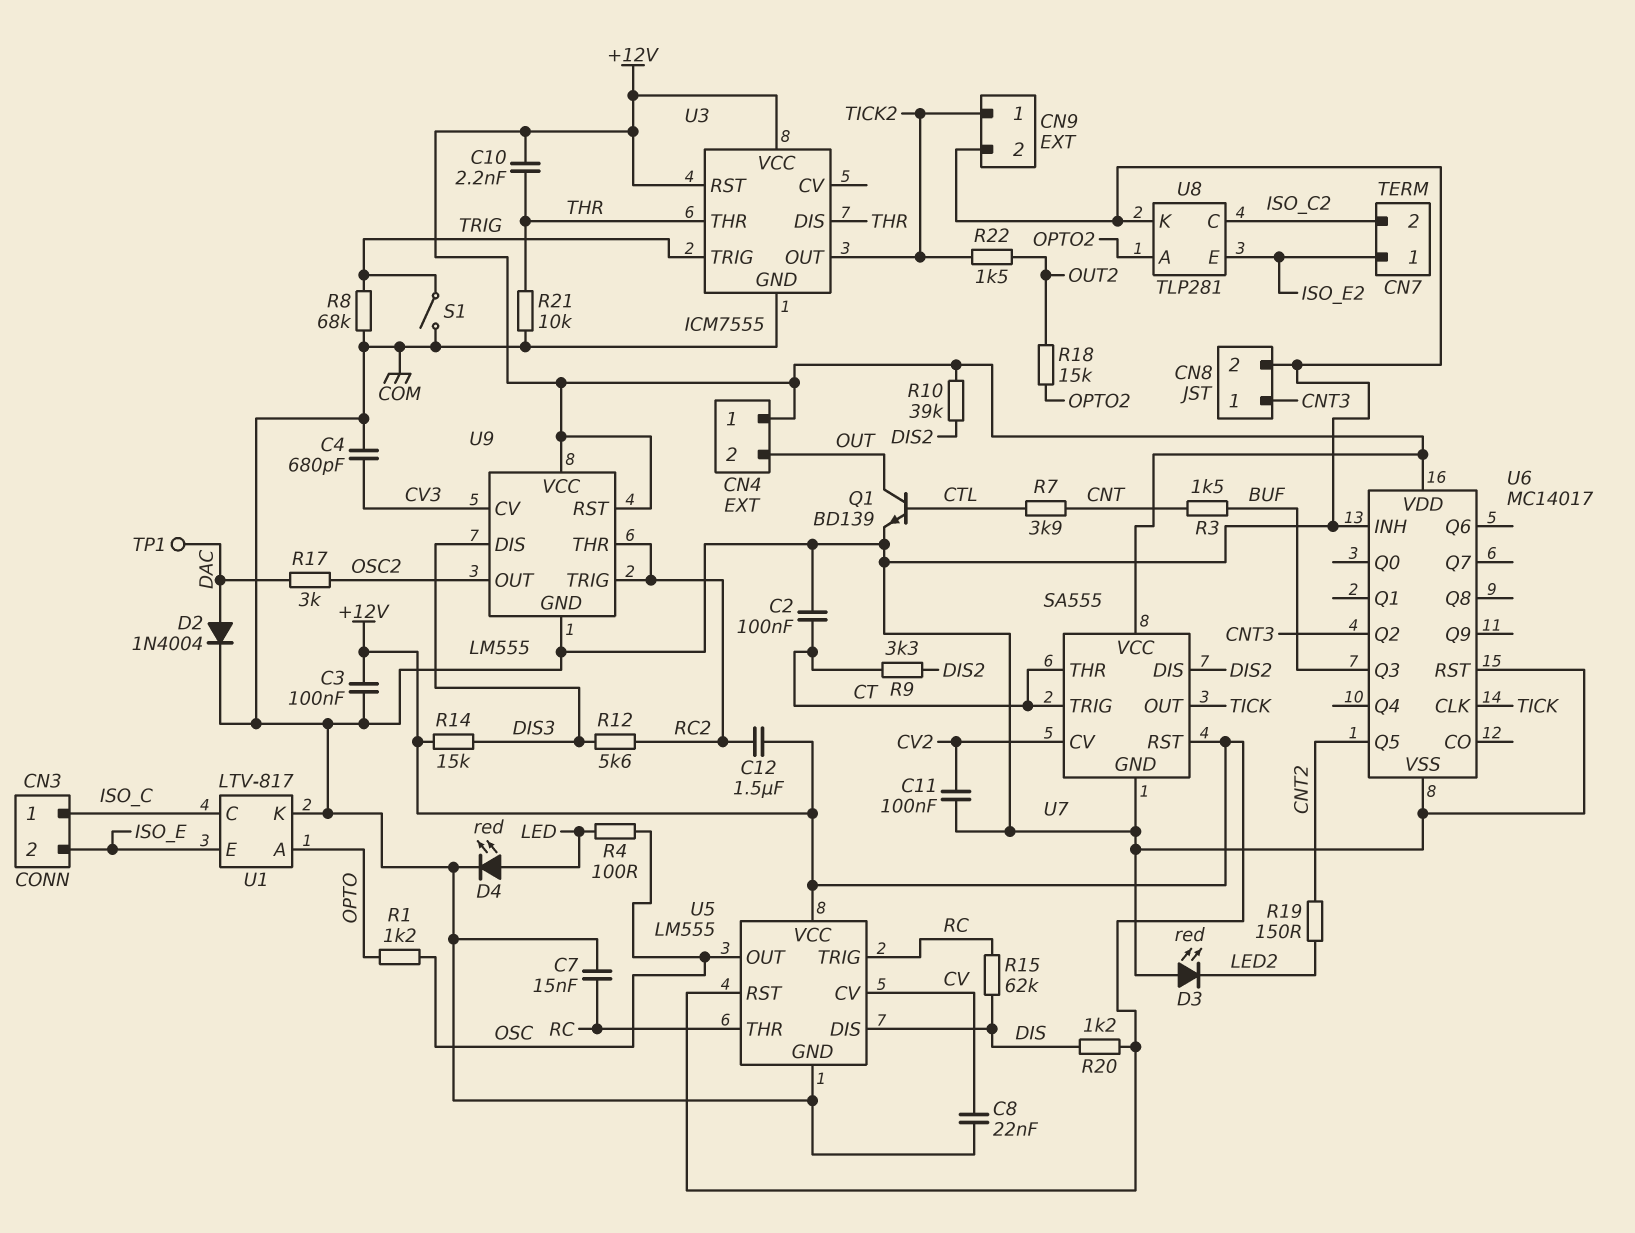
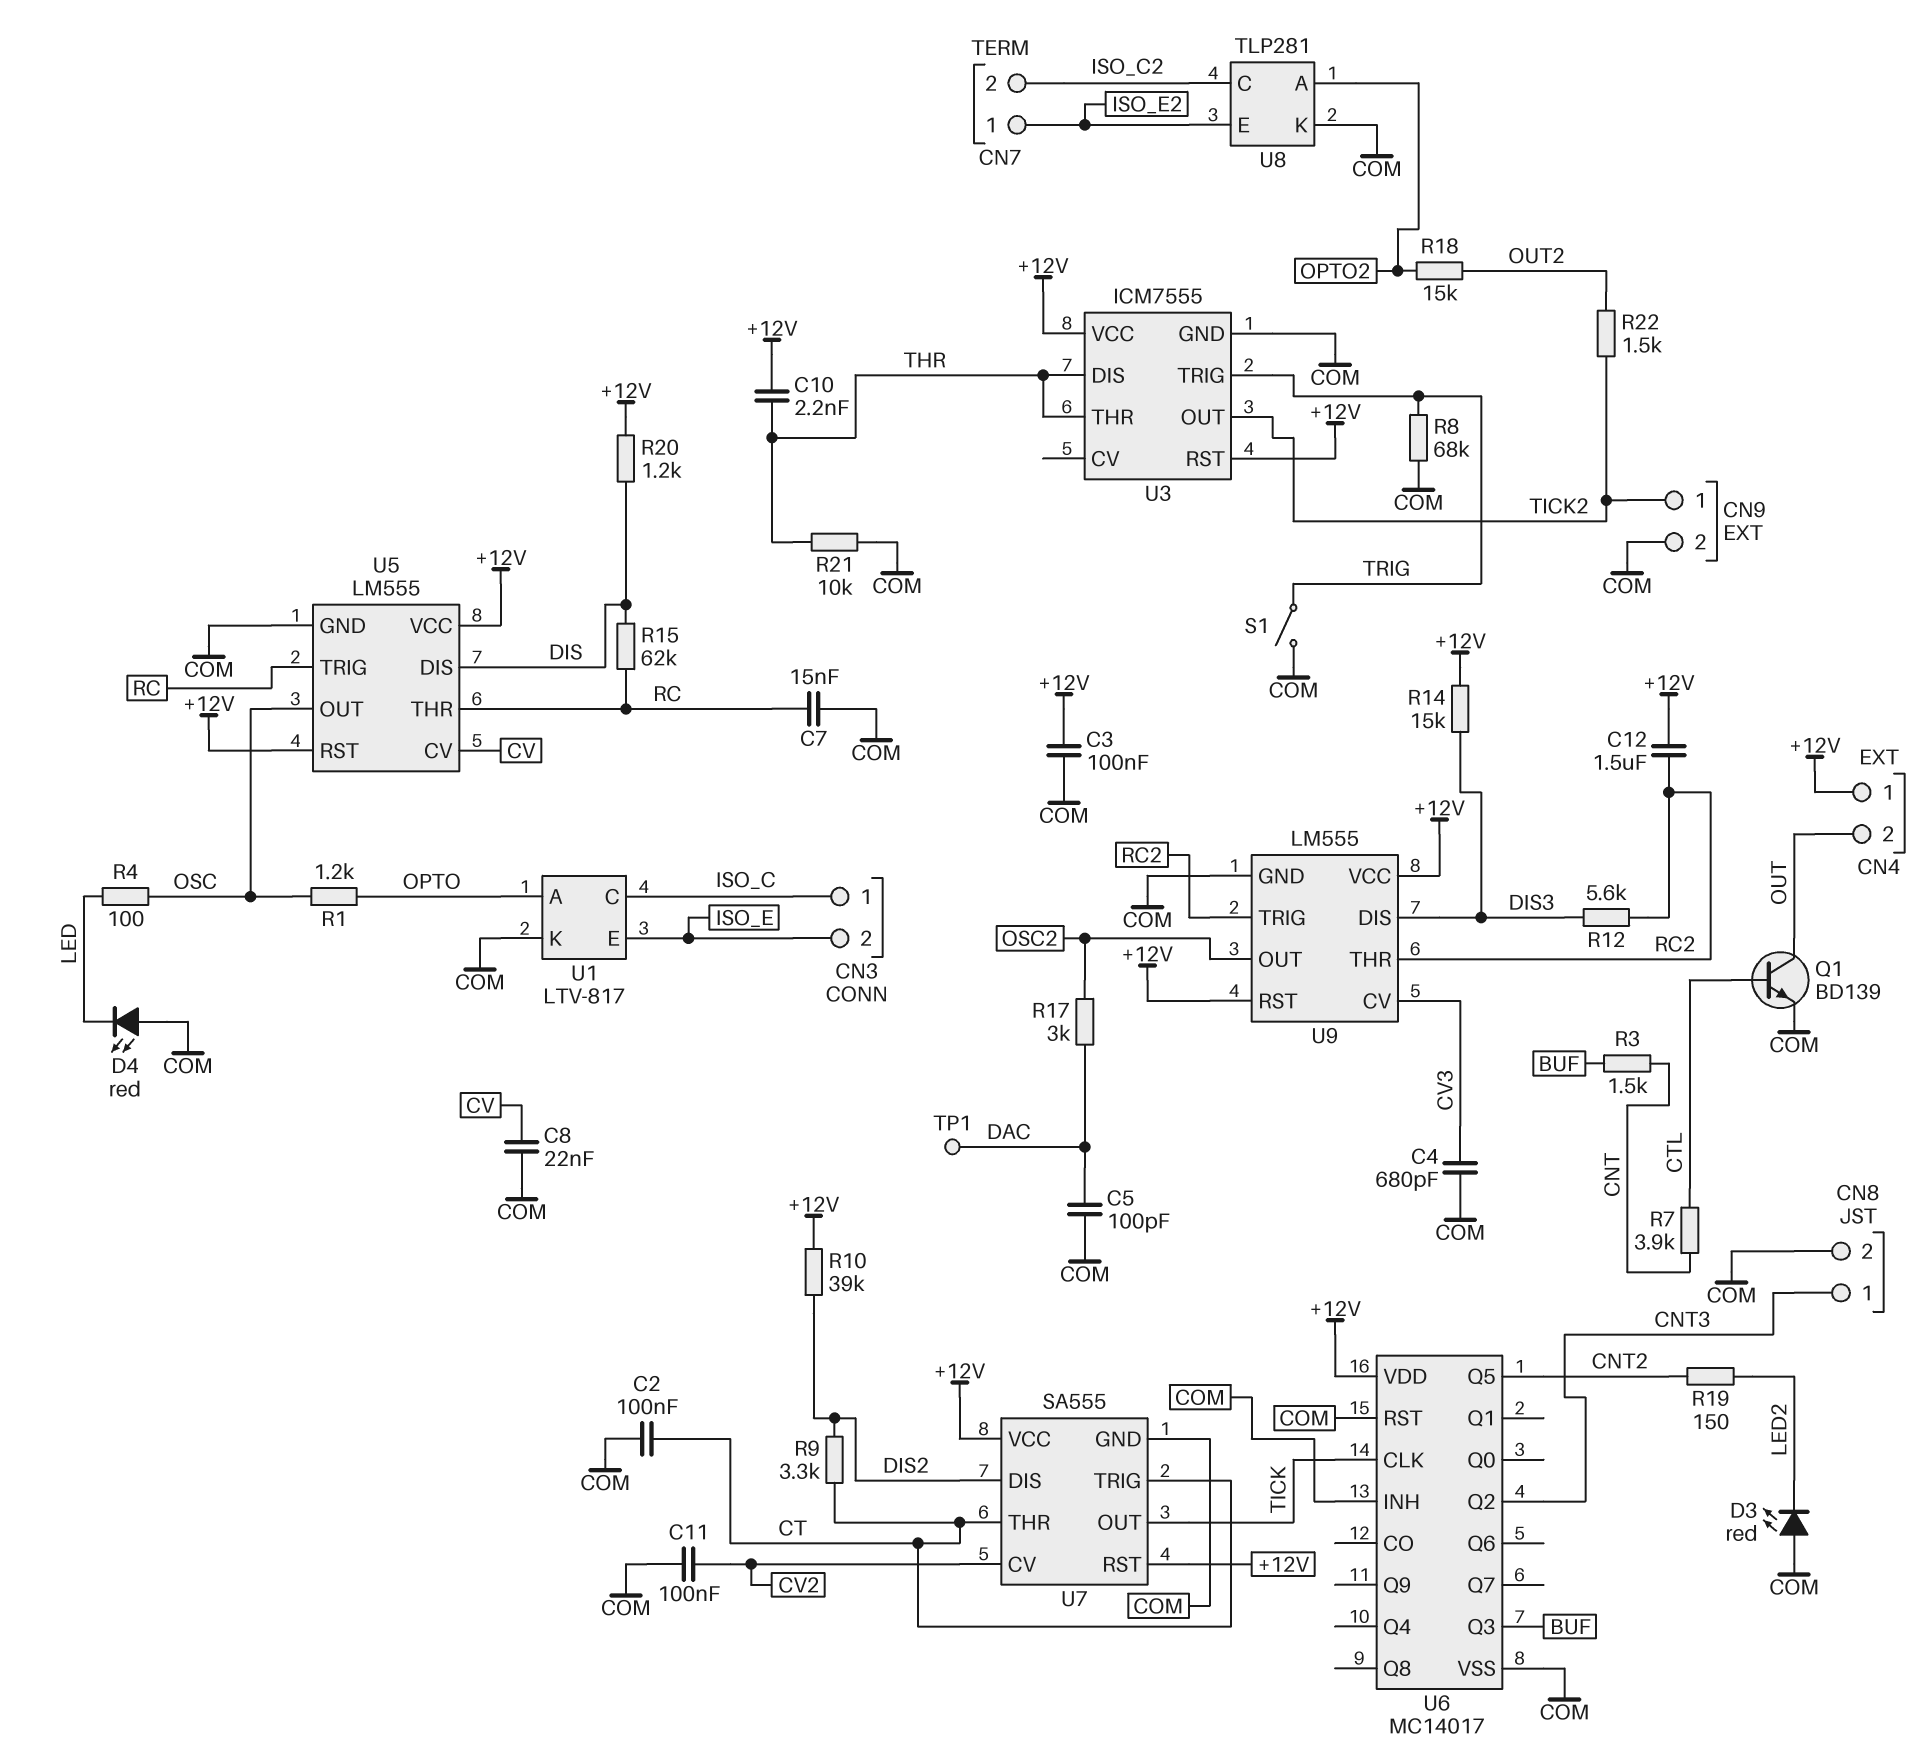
C5: none -> 100pF (COM, DAC)
D2: diode 1N4004 (A DAC, K COM) -> none
D4: LED red (A LED, K COM) -> LED red (A COM, K LED)

